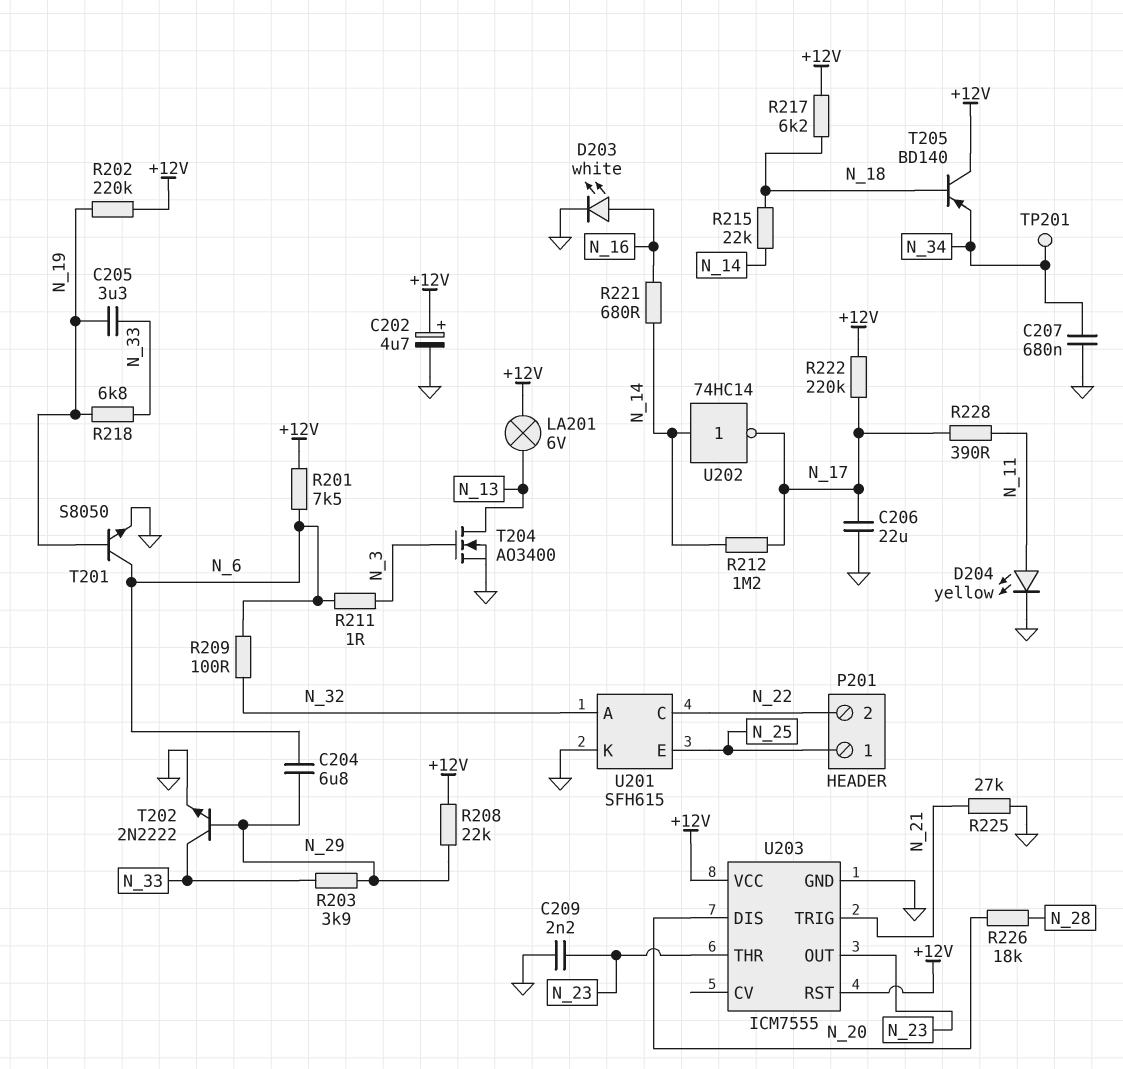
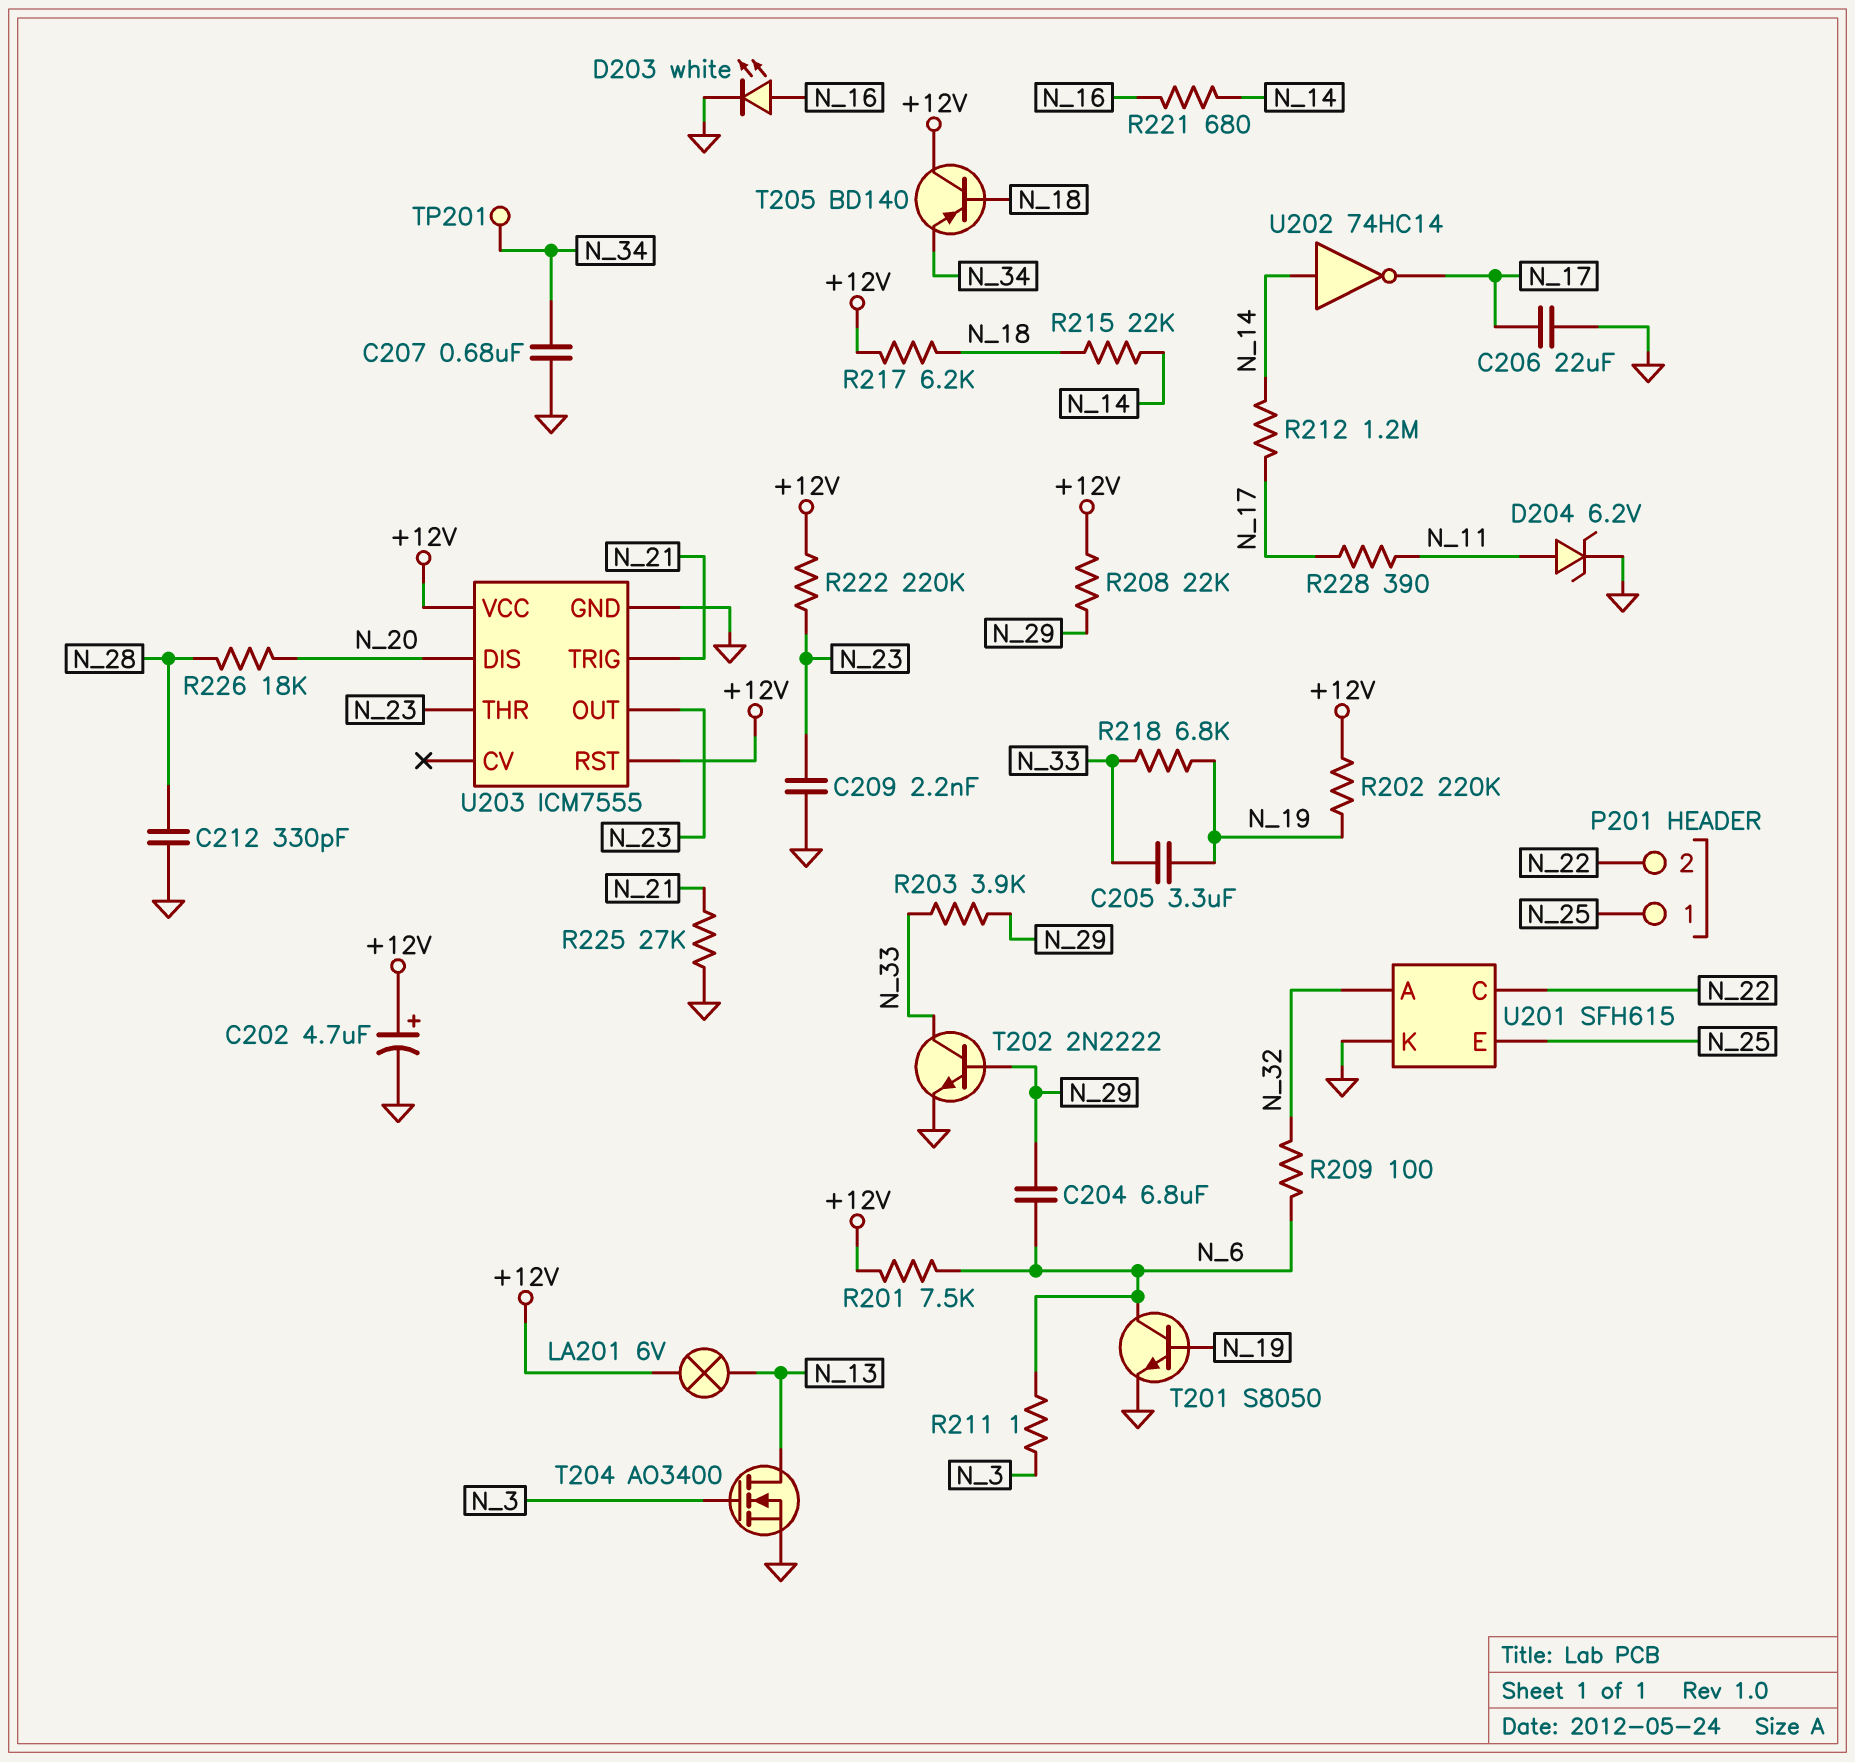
C212: none -> 330pF (GND, N_28)
D204: LED yellow (A N_11, K GND) -> zener 6.2V (A N_11, K GND)
R222: 220k (+12V, N_17) -> 220k (+12V, N_23)

